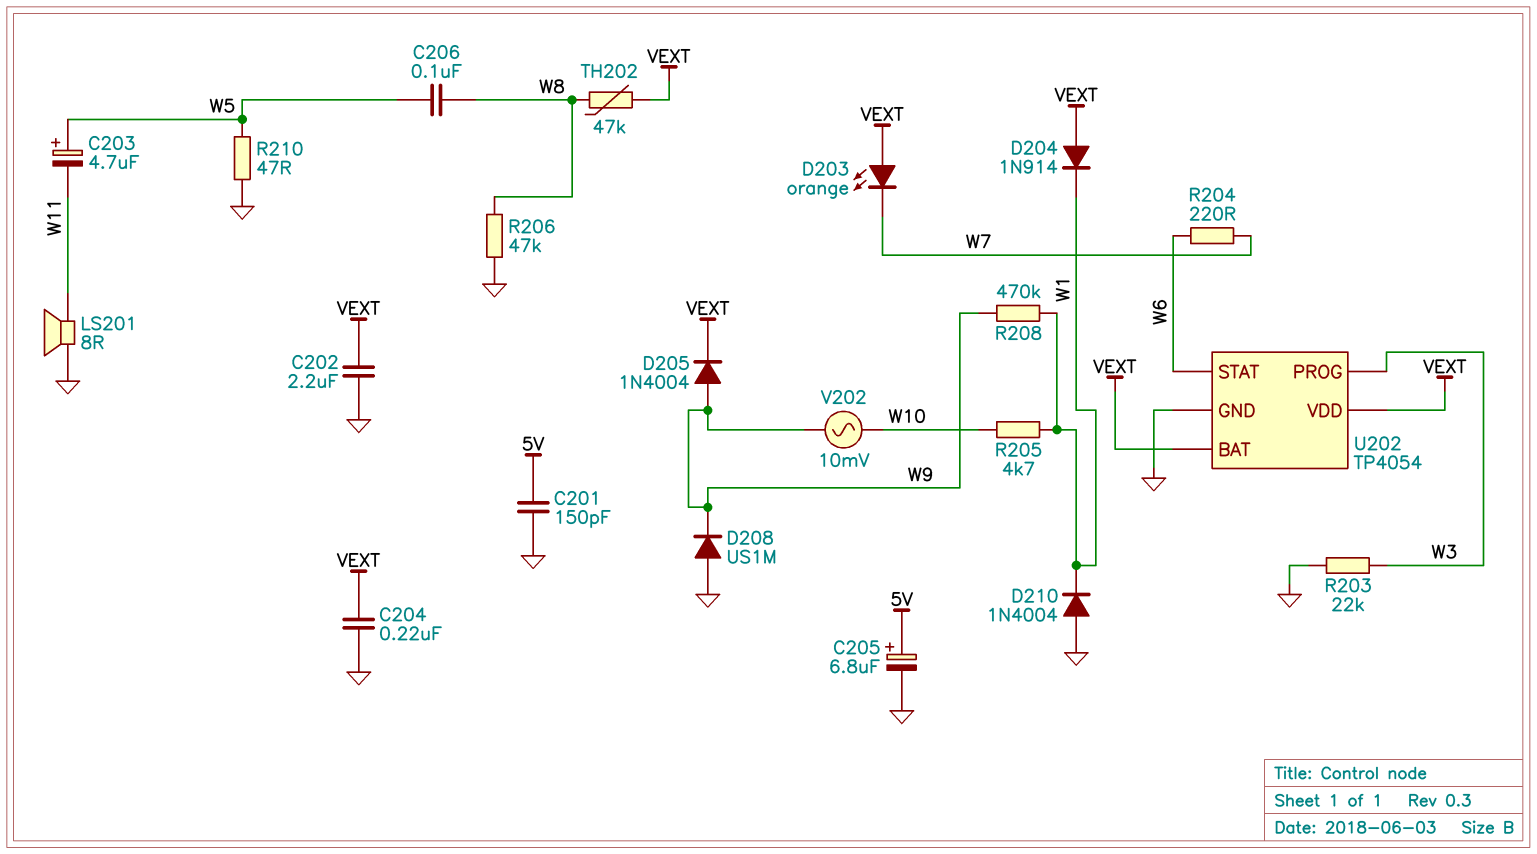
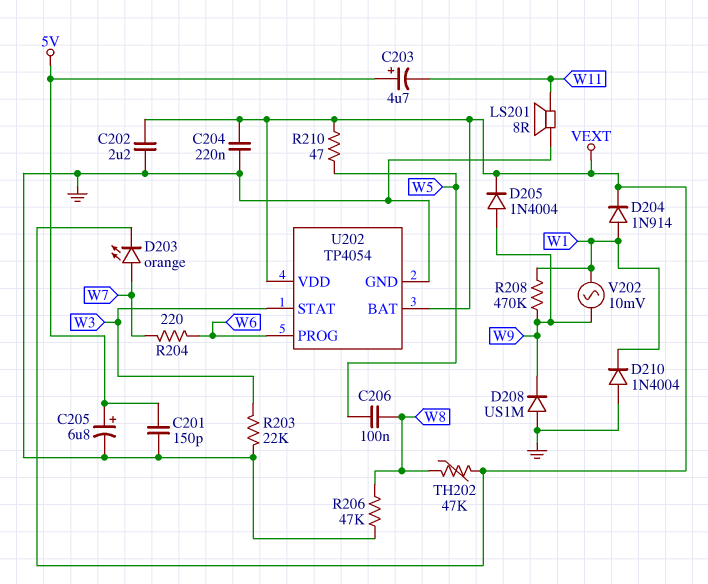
C203: 4.7uF (plus W5, minus W11) -> 4.7uF (plus 5V, minus W11)
D203: LED orange (A VEXT, K W7) -> LED orange (A W7, K VEXT)
D204: diode 1N914 (A VEXT, K W1) -> diode 1N914 (A W1, K VEXT)
R205: 4.7k (W1, W10) -> none
R210: 47 (GND, W5) -> 47 (VEXT, W5)
U202 pin PROG: W3 -> W6
U202 pin STAT: W6 -> W3
V202: AC 10mV (W9, W10) -> AC 10mV (W1, W9)

